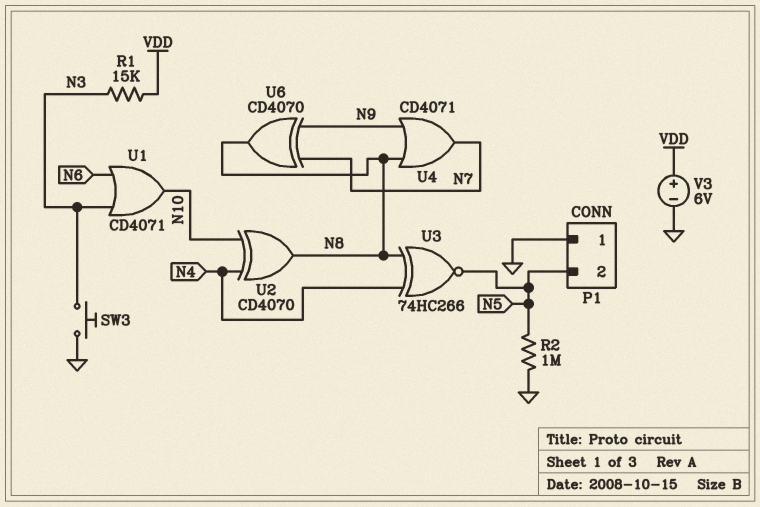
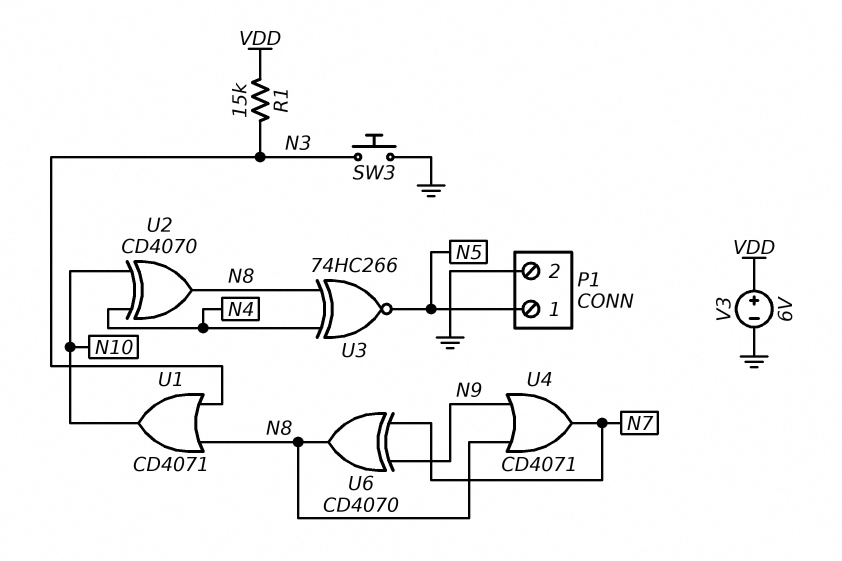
P1 pin 1: GND -> N5
P1 pin 2: N5 -> GND
R2: 1M (GND, N5) -> none
U1: OR CD4071 (in N3, in N6, out N10) -> OR CD4071 (in N3, in N8, out N10)

